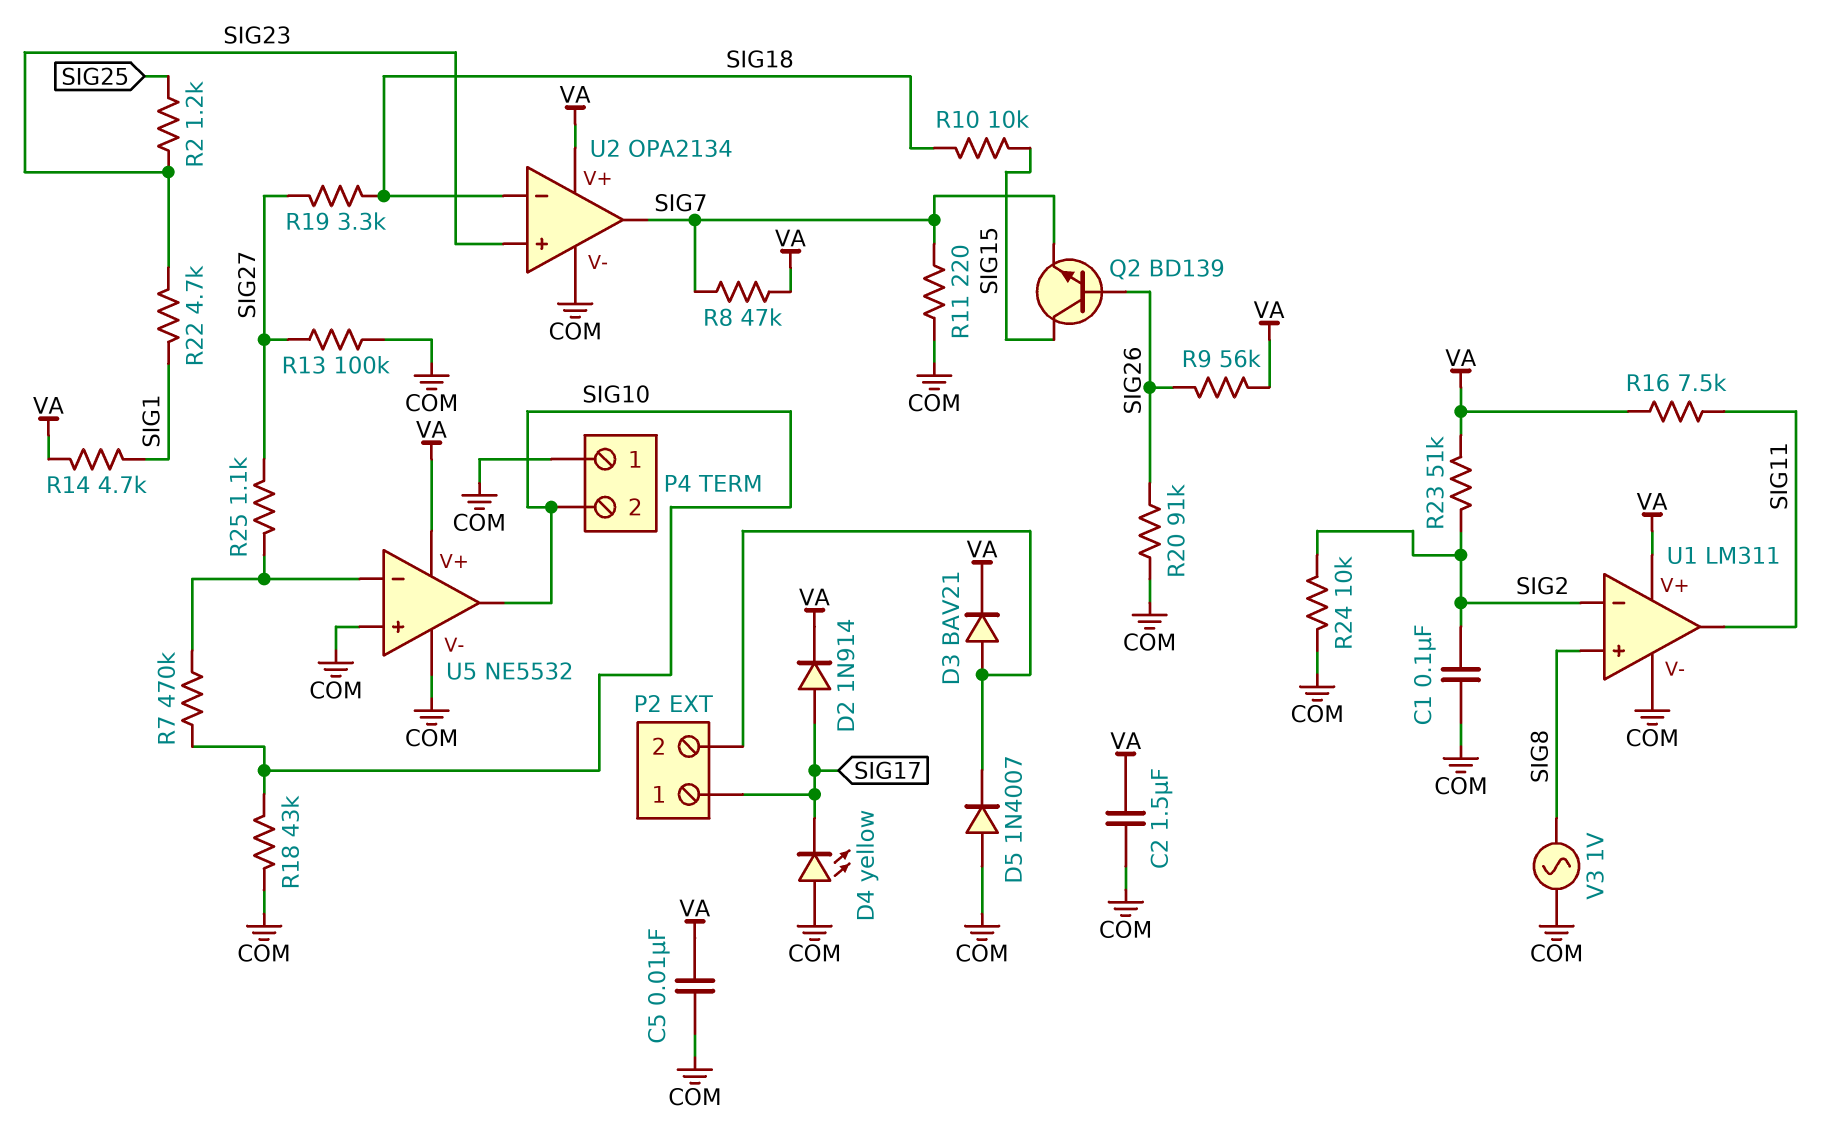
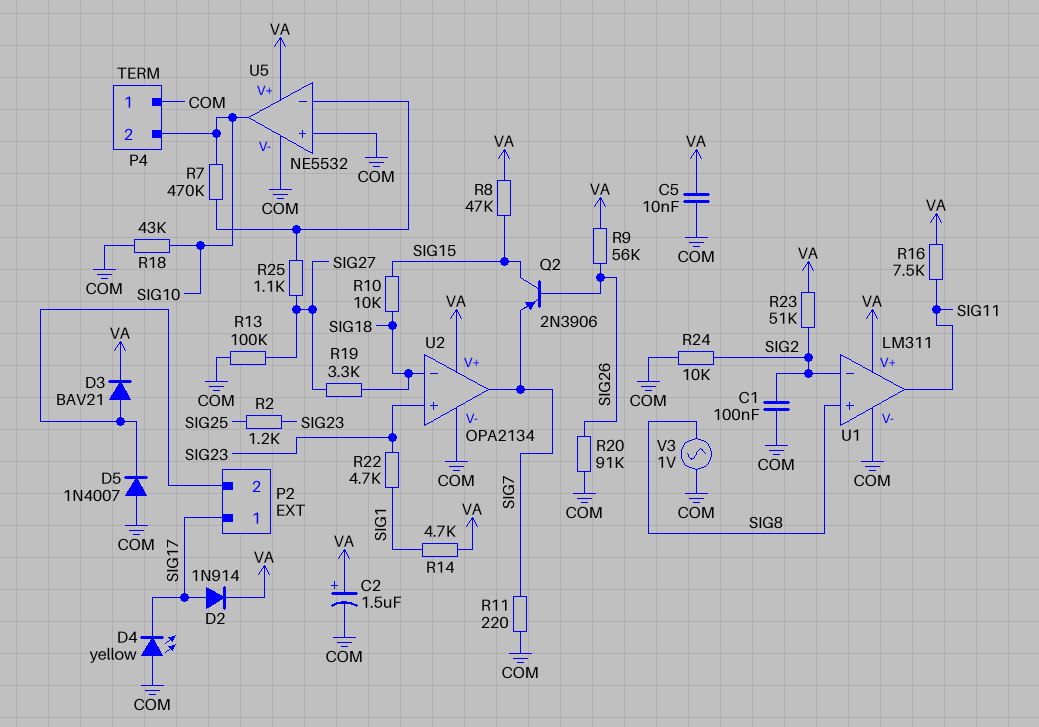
C2: 1.5uF (COM, VA) -> 1.5uF (plus VA, minus COM)
Q2: NPN BD139 (B SIG26, C SIG15, E SIG7) -> PNP 2N3906 (B SIG26, C SIG15, E SIG7)
R8: 47k (SIG7, VA) -> 47k (SIG15, VA)

